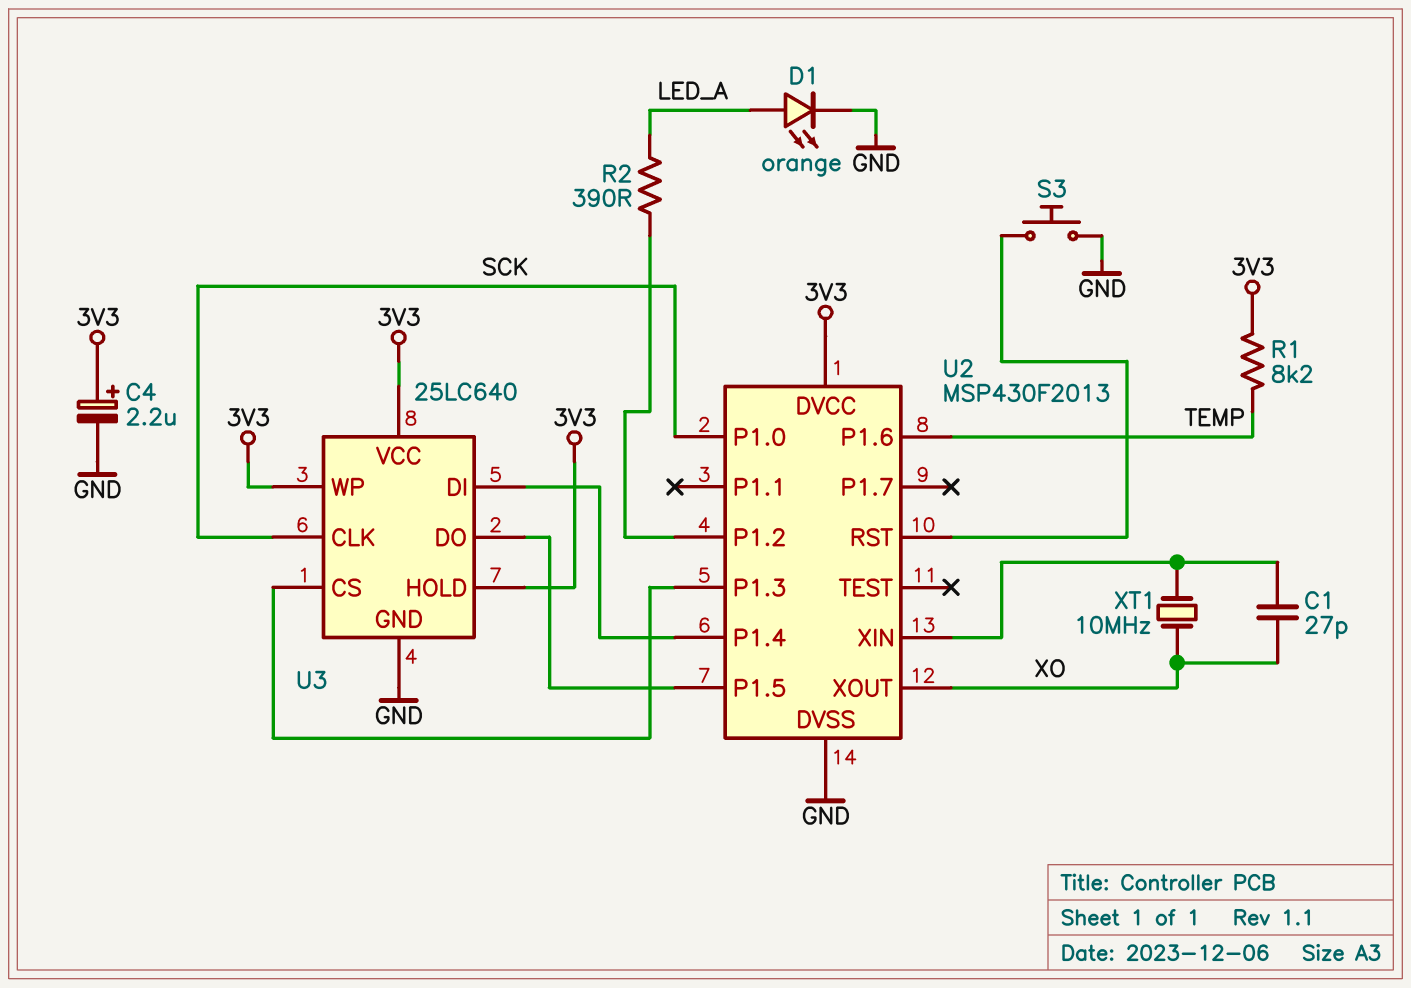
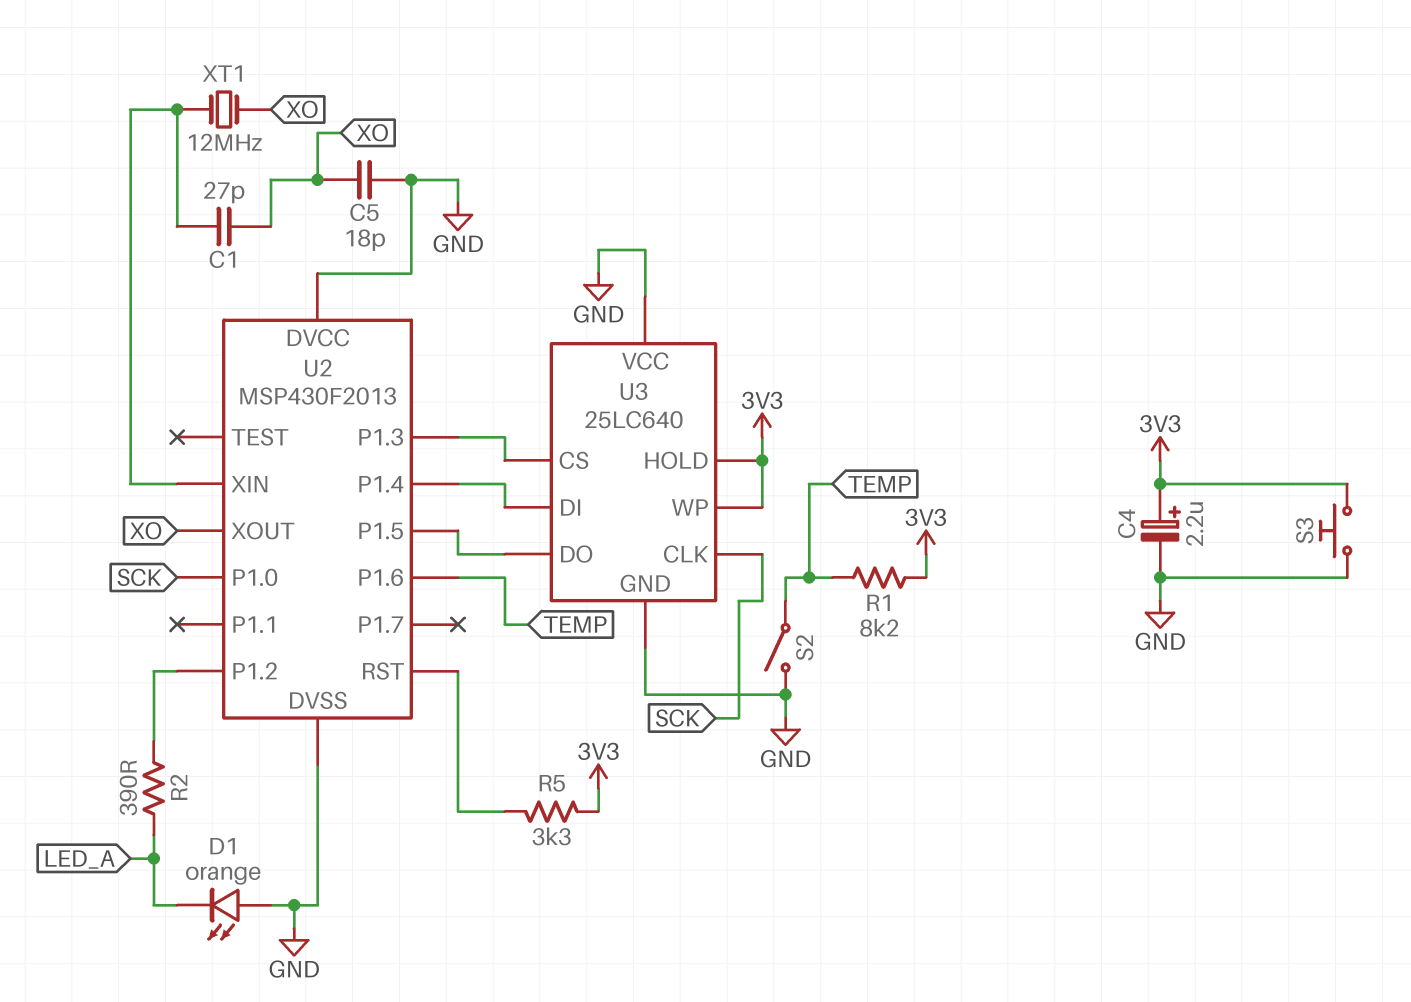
C5: none -> 18pF (GND, XO)
D1: LED orange (A LED_A, K GND) -> LED orange (A GND, K LED_A)
R5: none -> 3.3k (3V3, U2/RST)
S2: none -> switch (GND, TEMP)
S3: button (GND, U2/RST) -> button (3V3, GND)
U2 pin DVCC: 3V3 -> GND
U3 pin VCC: 3V3 -> GND
XT1: 10MHz (U2/XIN, XO) -> 12MHz (U2/XIN, XO)

